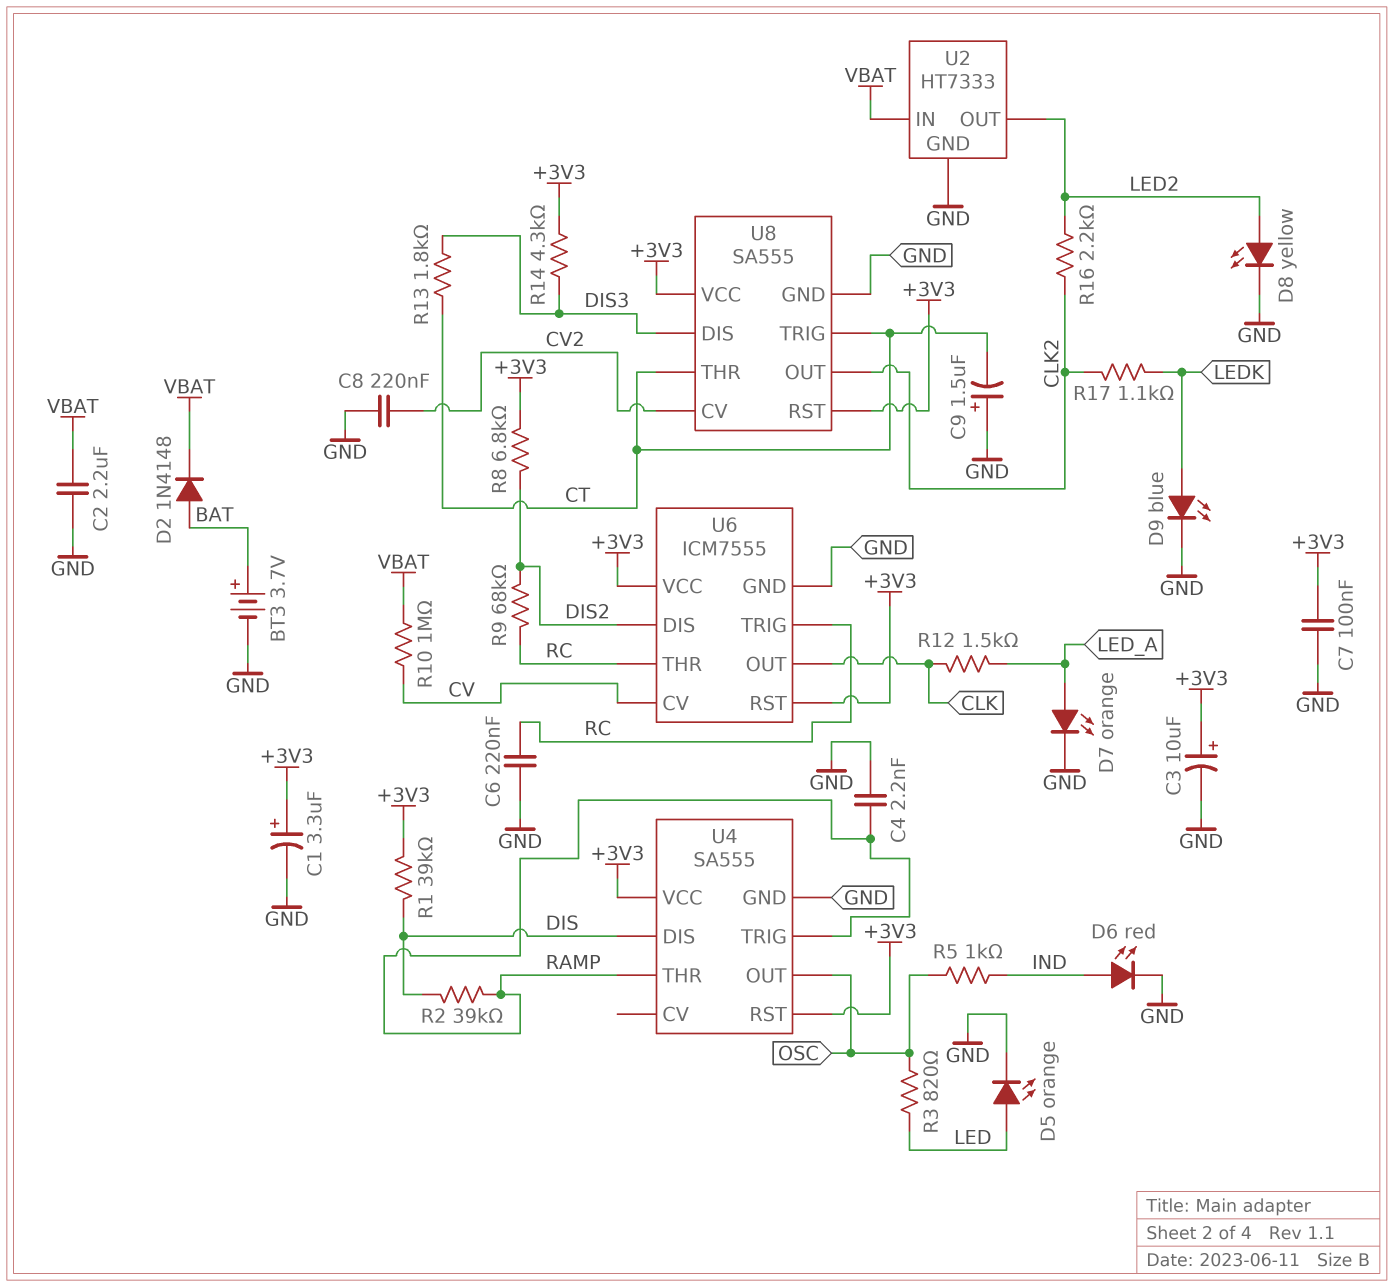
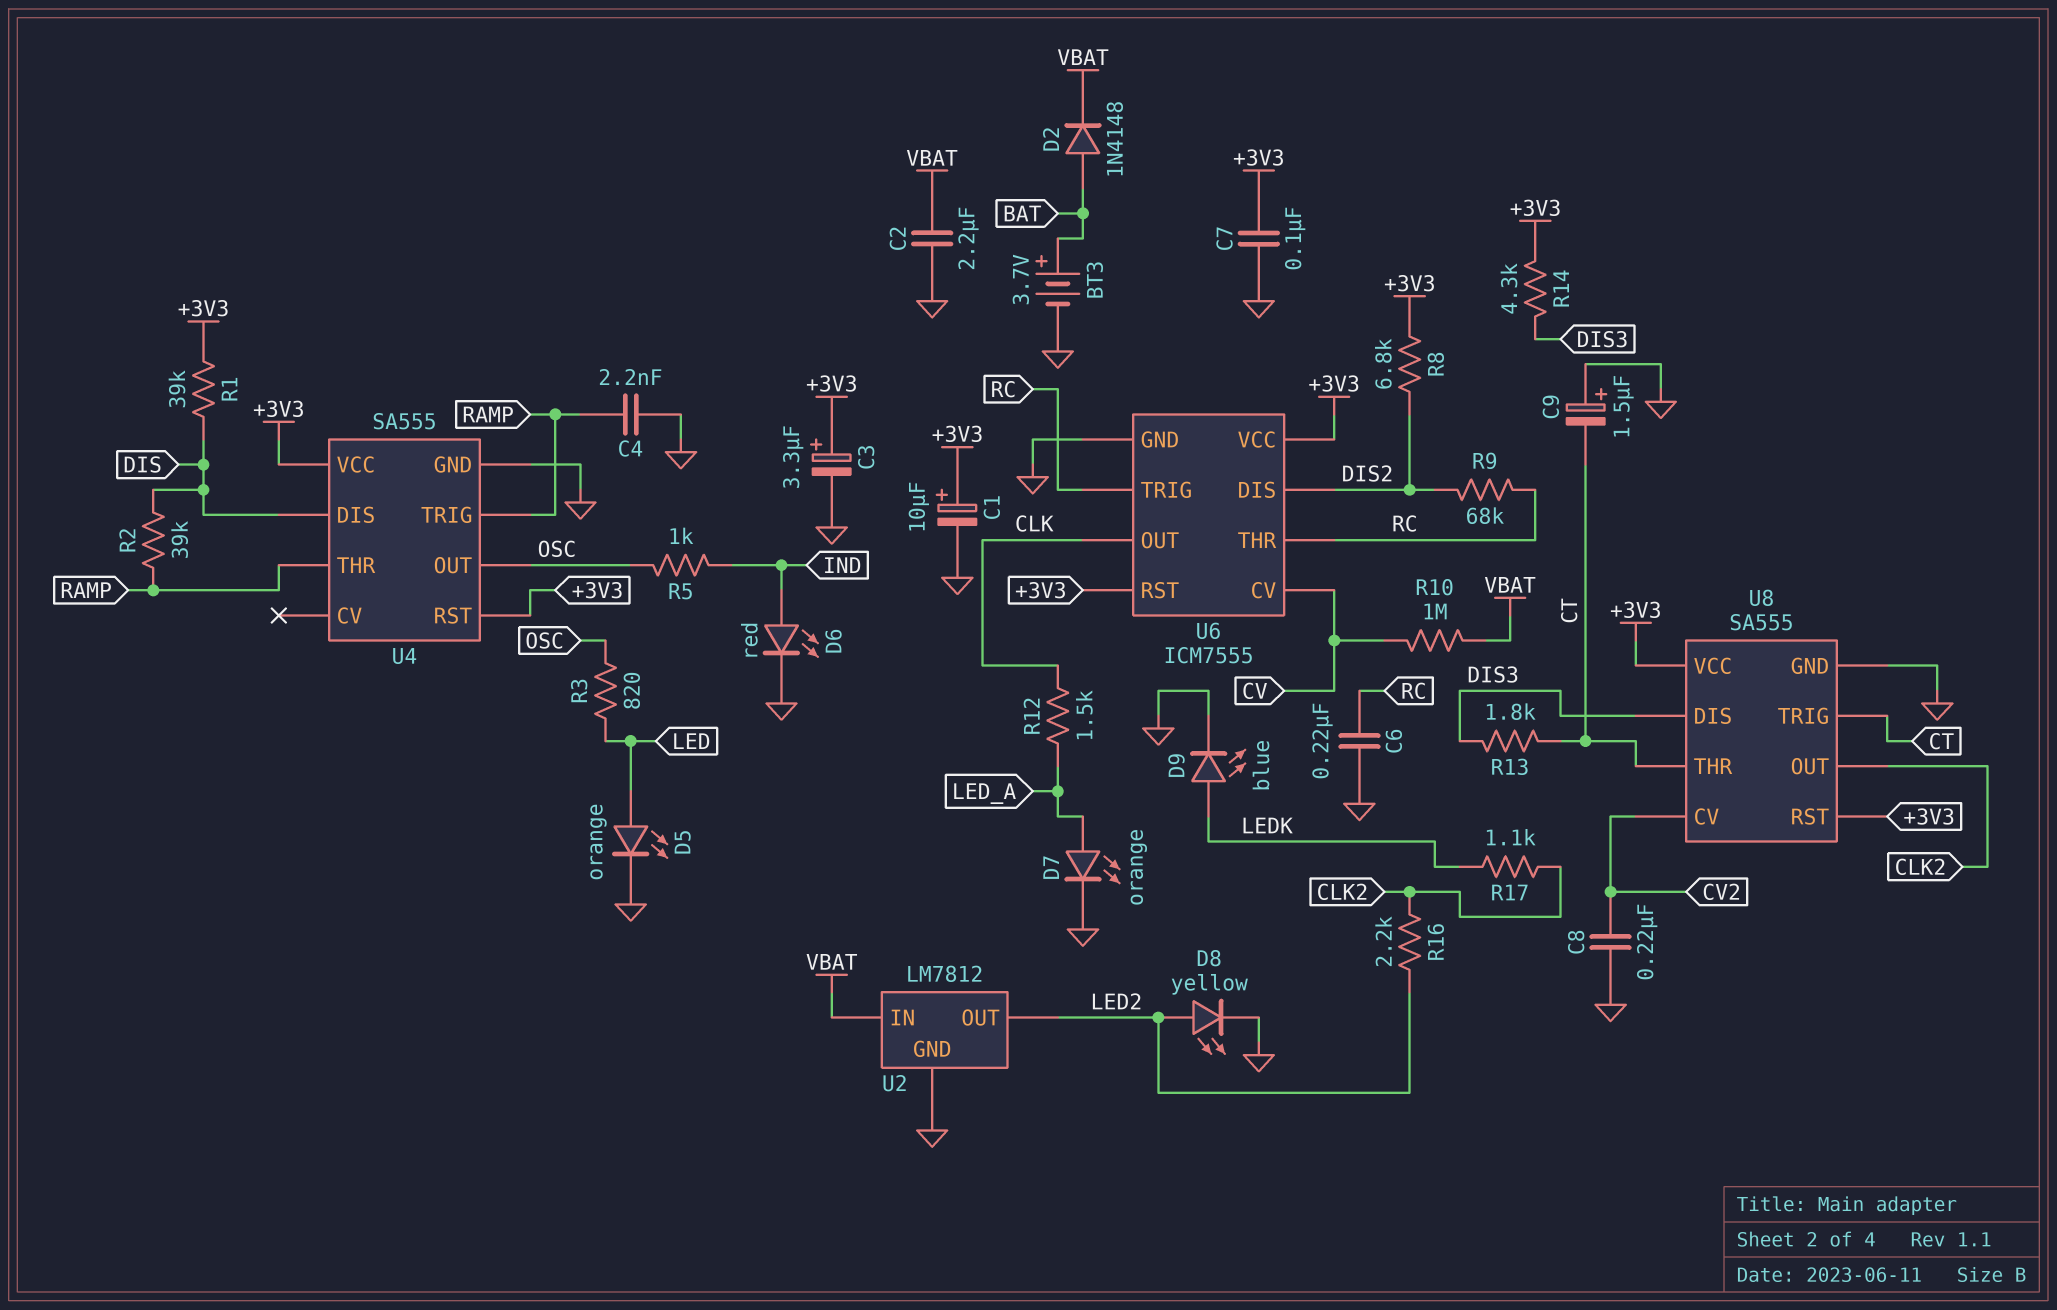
C1: 3.3uF (plus +3V3, minus GND) -> 10uF (plus +3V3, minus GND)
C3: 10uF (plus +3V3, minus GND) -> 3.3uF (plus +3V3, minus GND)
U2: HT7333 -> LM7812

